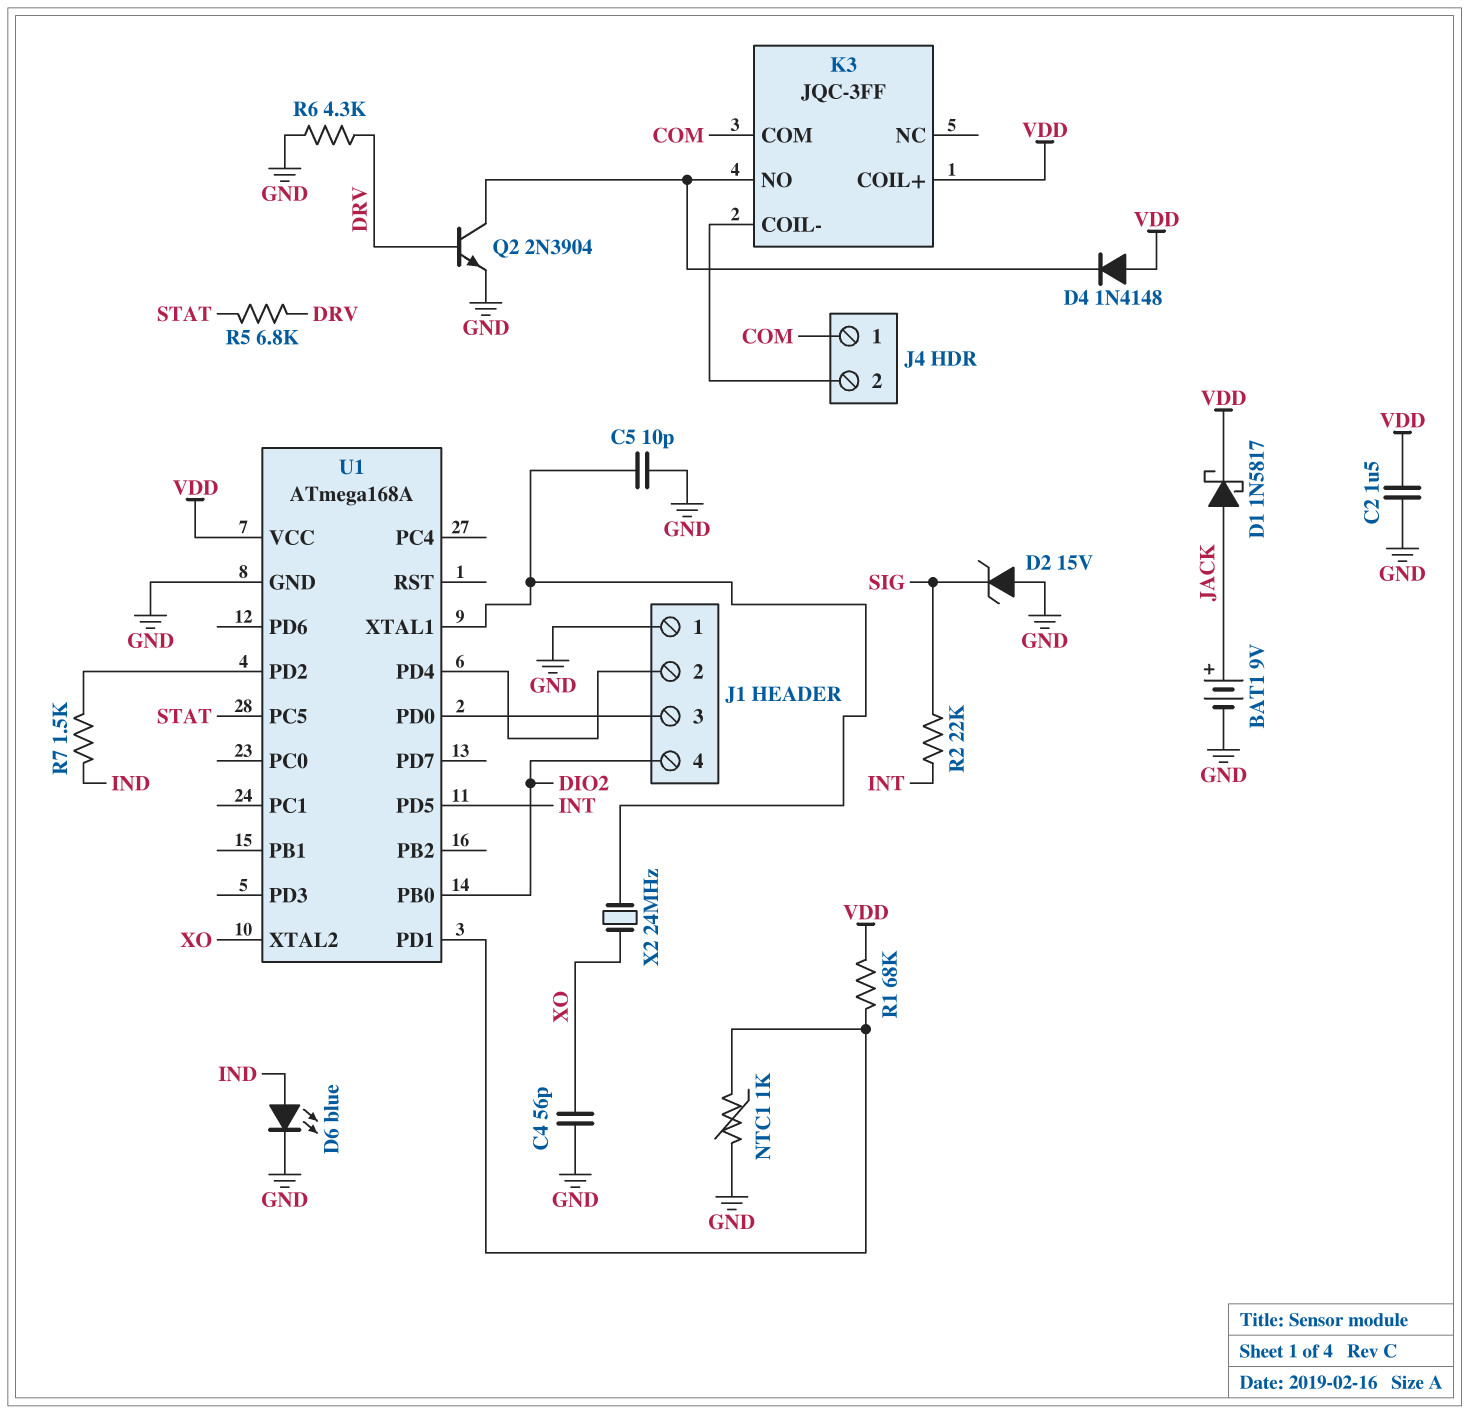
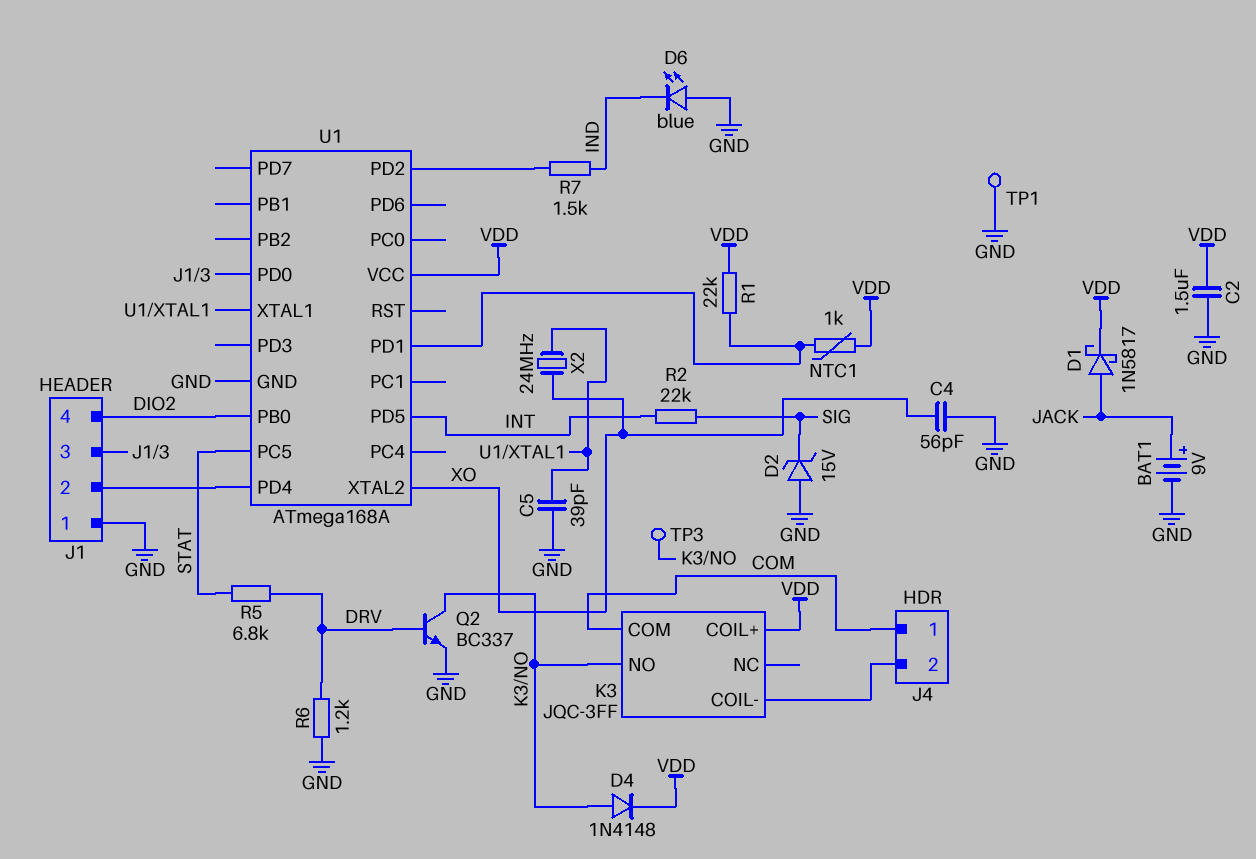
C5: 10pF (GND, U1/XTAL1) -> 39pF (GND, U1/XTAL1)
D4: diode 1N4148 (A VDD, K K3/NO) -> diode 1N4148 (A K3/NO, K VDD)
D6: LED blue (A IND, K GND) -> LED blue (A GND, K IND)
NTC1: 1k (GND, U1/PD1) -> 1k (U1/PD1, VDD)
Q2: NPN 2N3904 (B DRV, C K3/NO, E GND) -> NPN BC337 (B DRV, C K3/NO, E GND)
R1: 68k (U1/PD1, VDD) -> 22k (U1/PD1, VDD)
R6: 4.3k (DRV, GND) -> 1.2k (DRV, GND)
TP1: none -> test point (GND)
TP3: none -> test point (K3/NO)

